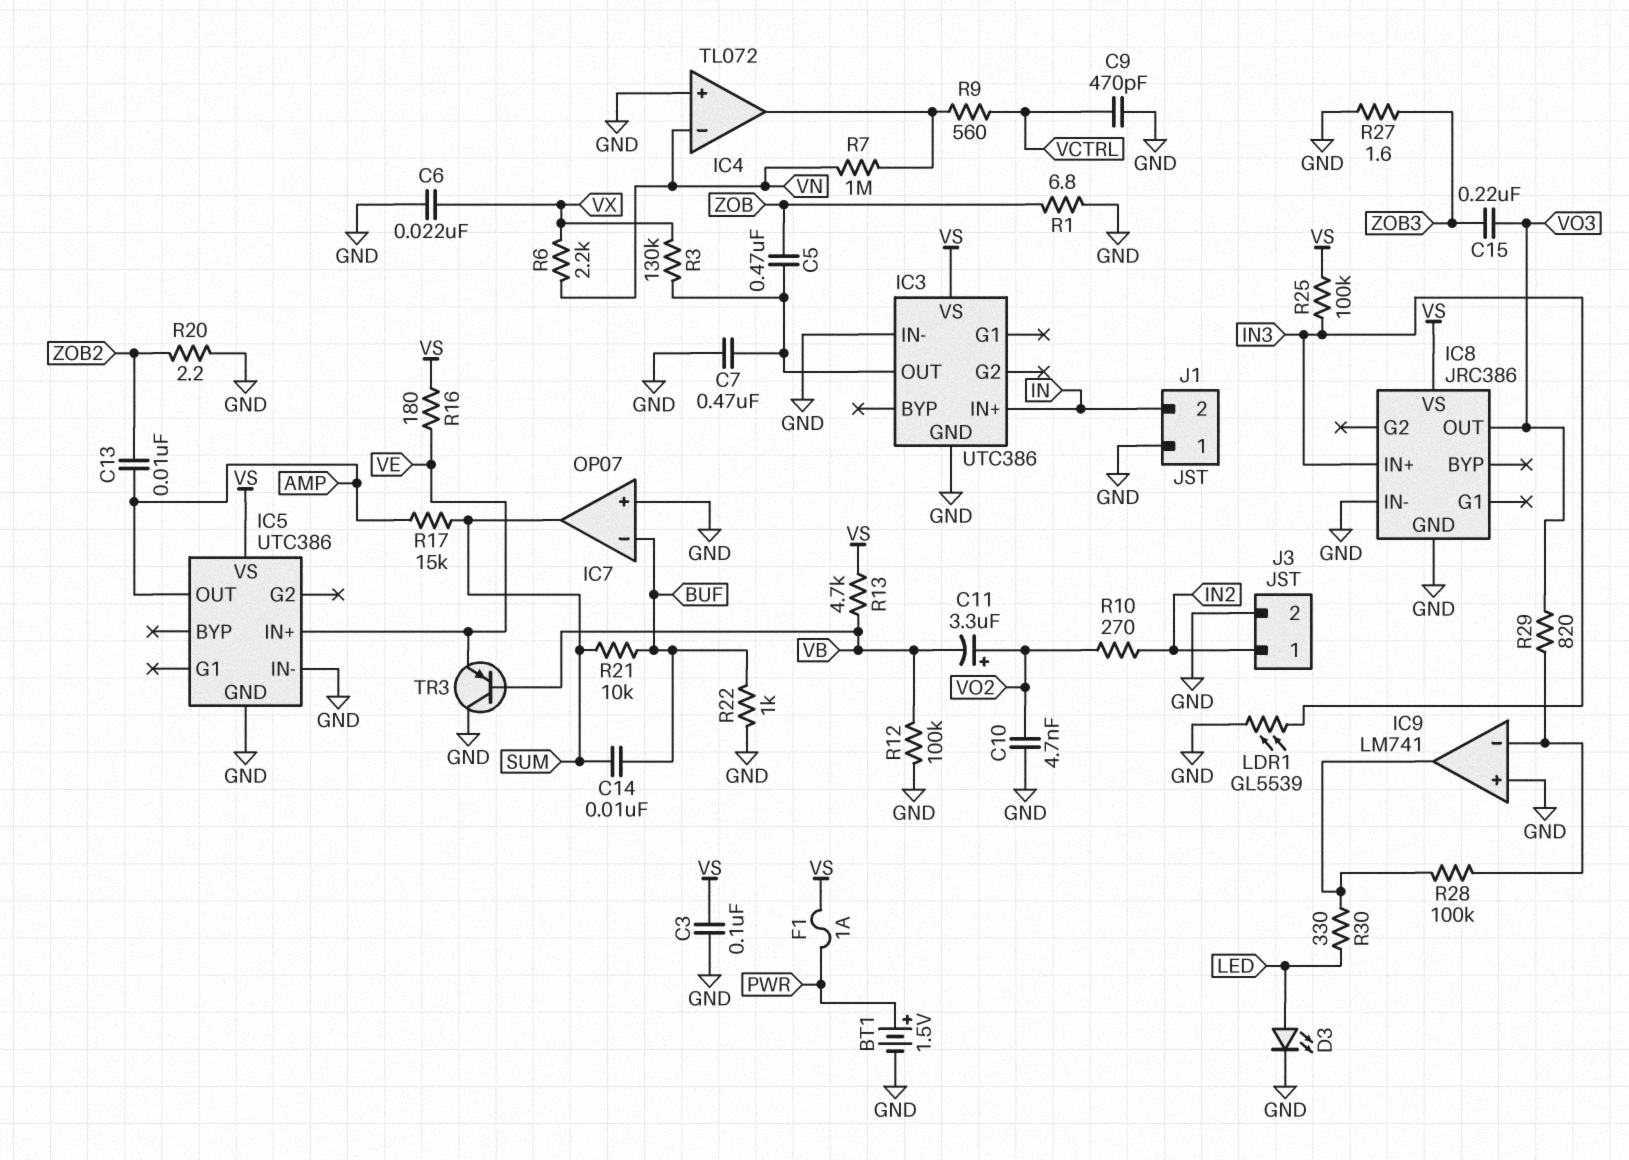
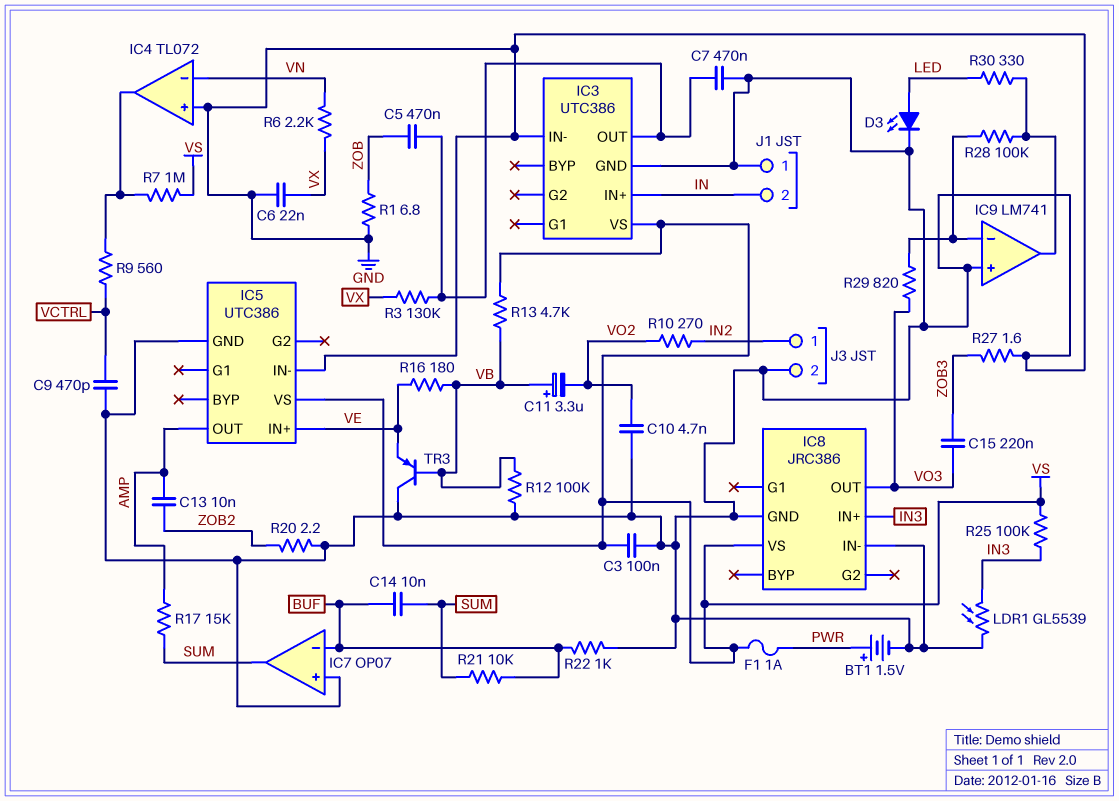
C11: 3.3uF (plus VO2, minus VB) -> 3.3uF (plus VB, minus VO2)
R7: 1M (IC4/out, VN) -> 1M (IC4/out, VS)
R16: 180 (VE, VS) -> 180 (VB, VE)

